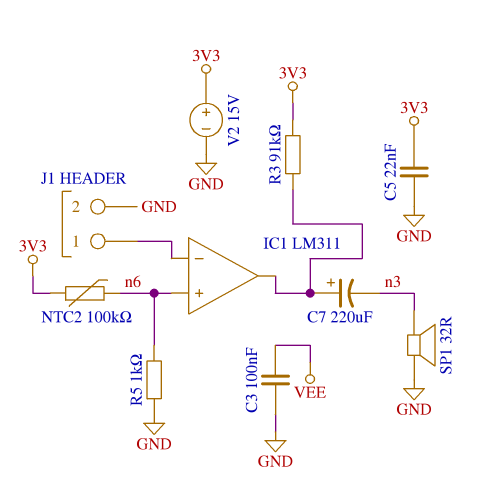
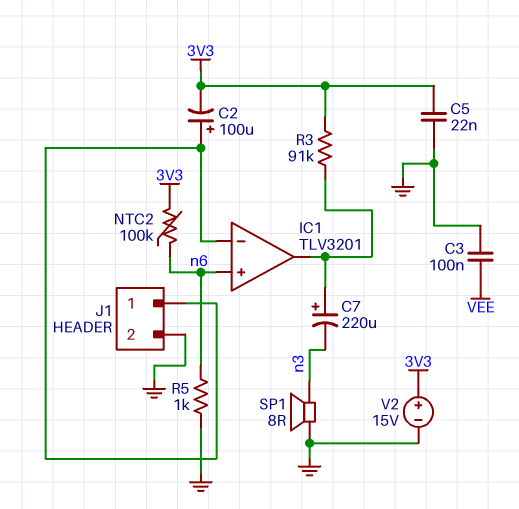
C2: none -> 100uF (plus IC1/in-, minus 3V3)
IC1: LM311 -> TLV3201
SP1: speaker 32R (GND, n3) -> speaker 8R (GND, n3)

